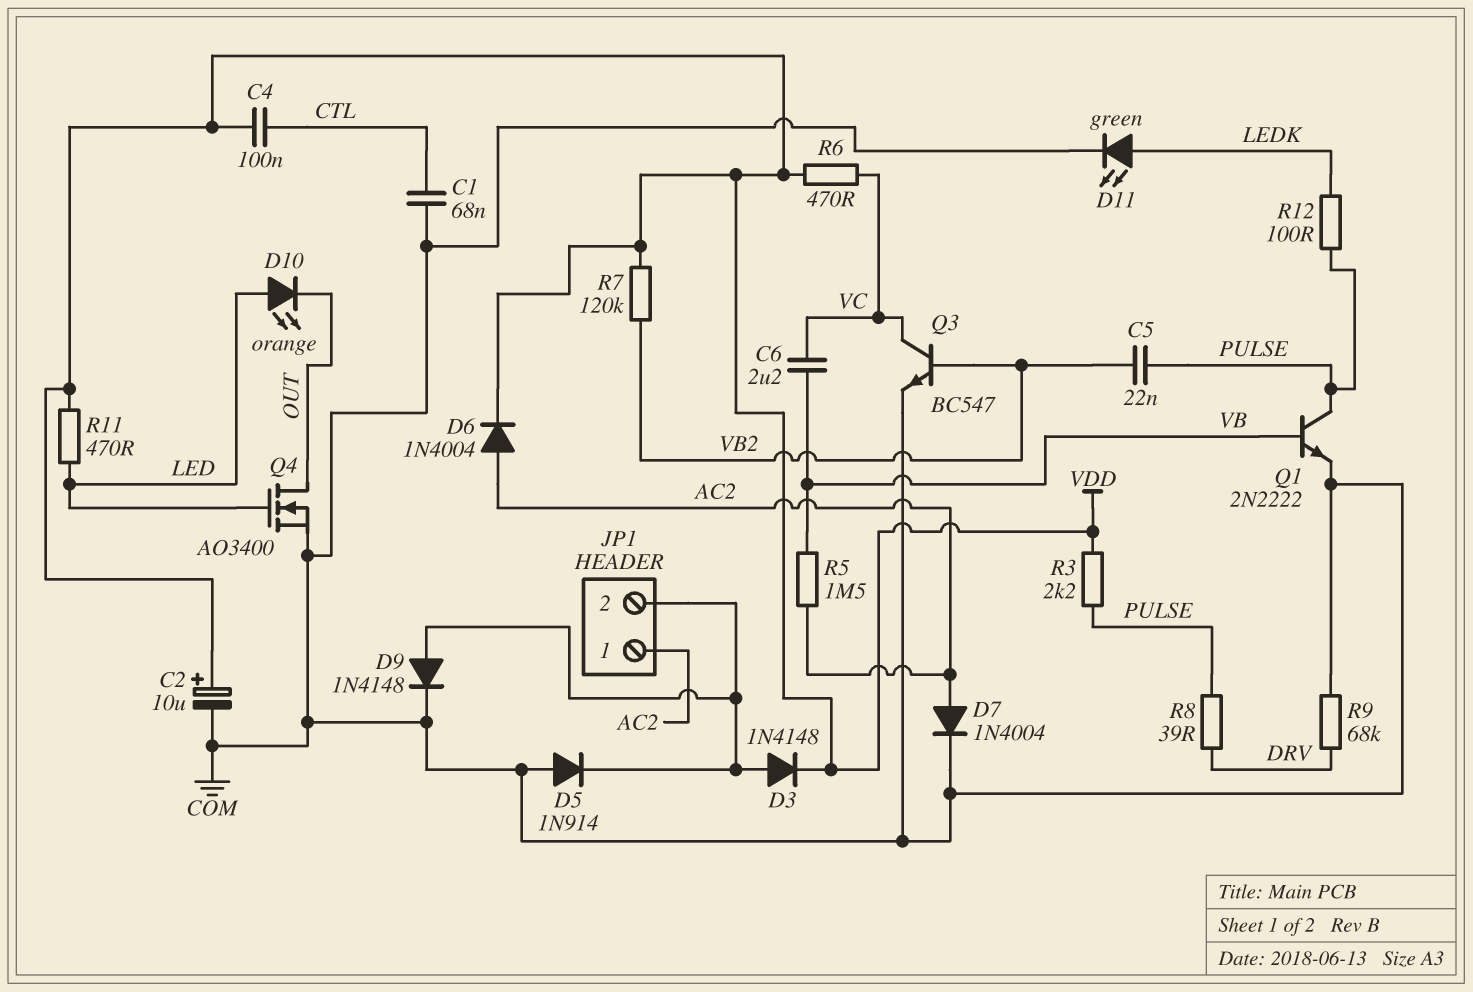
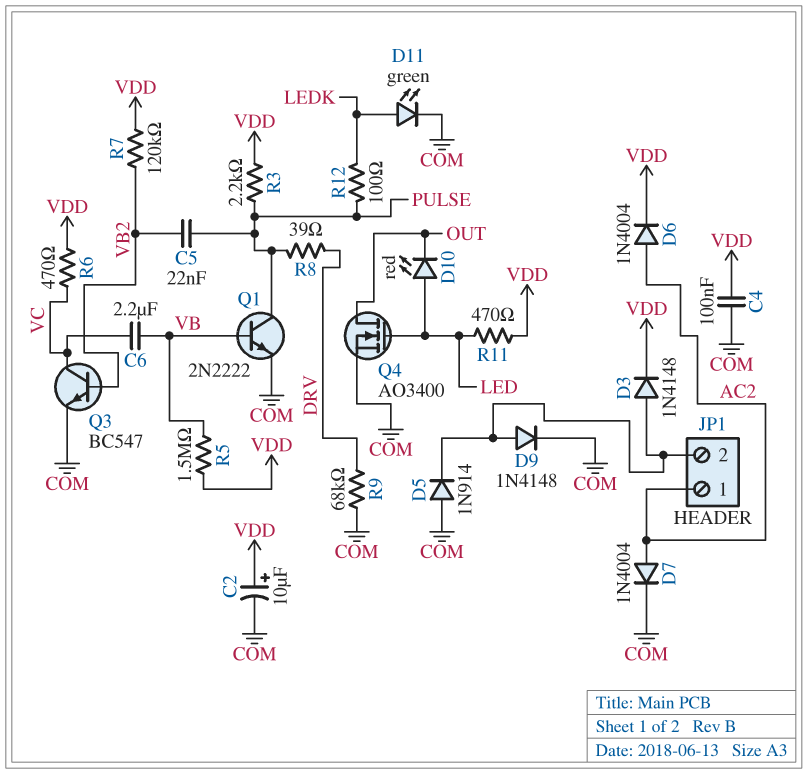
C1: 68nF (COM, CTL) -> none
C4: 100nF (CTL, VDD) -> 100nF (COM, VDD)
D10: LED orange (A LED, K OUT) -> LED red (A LED, K OUT)
R5: 1.5M (AC2, VB) -> 1.5M (VB, VDD)

